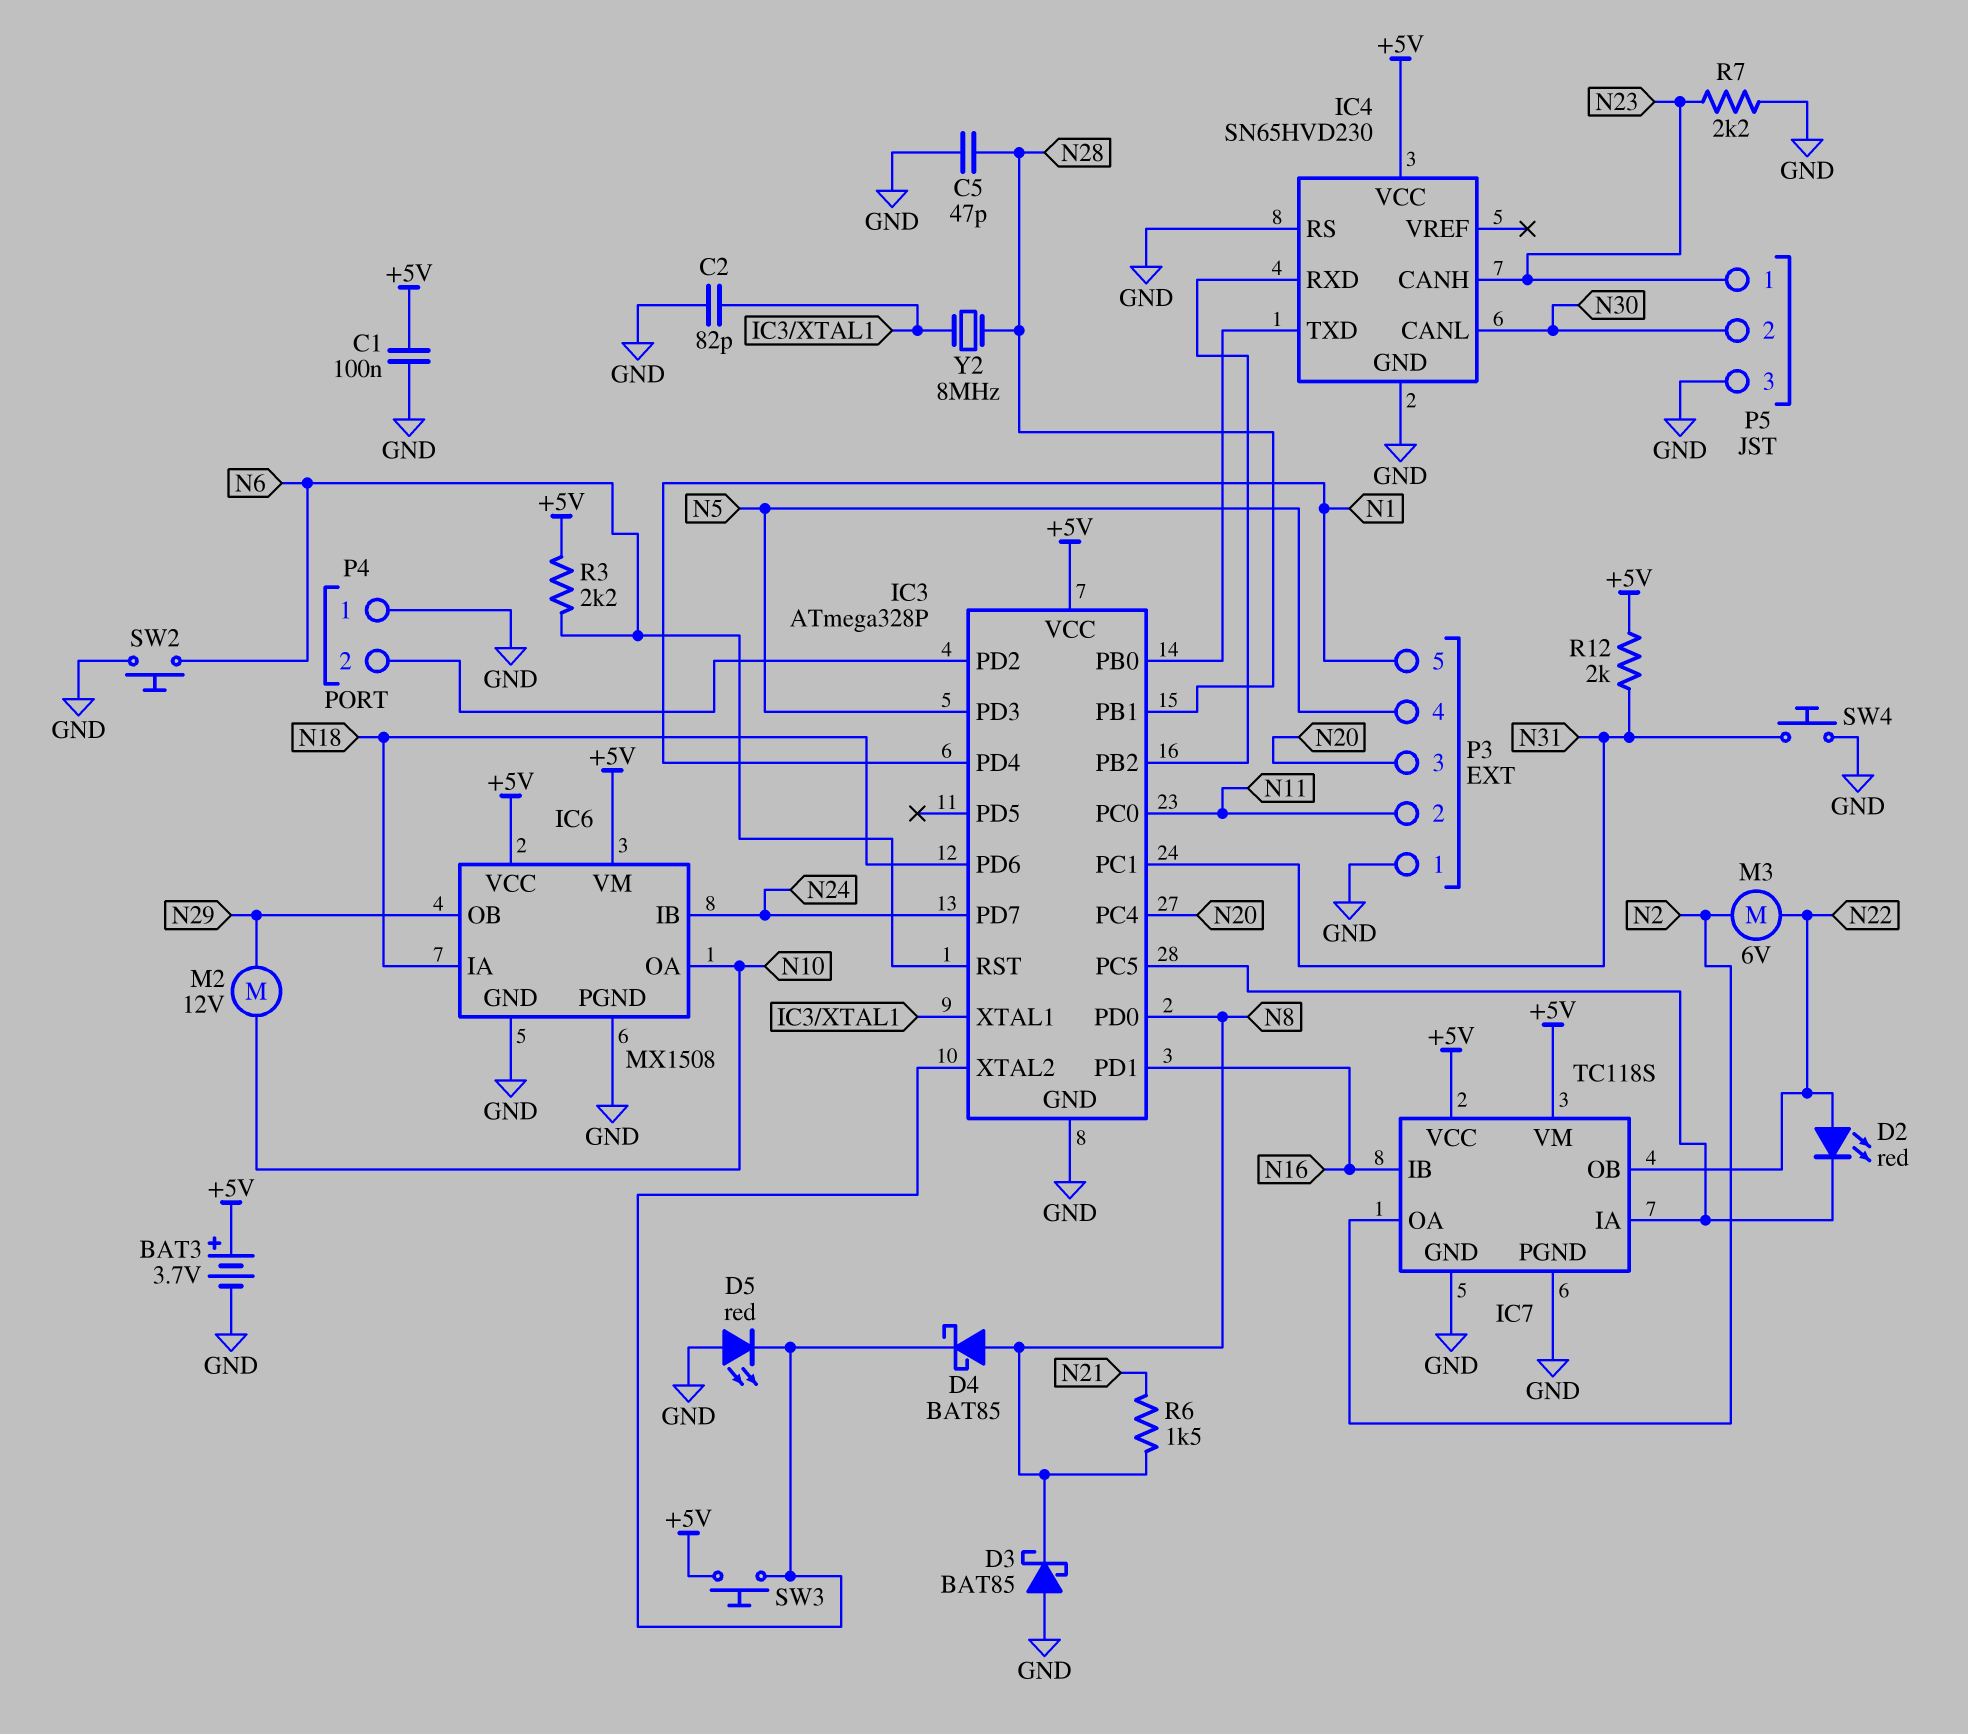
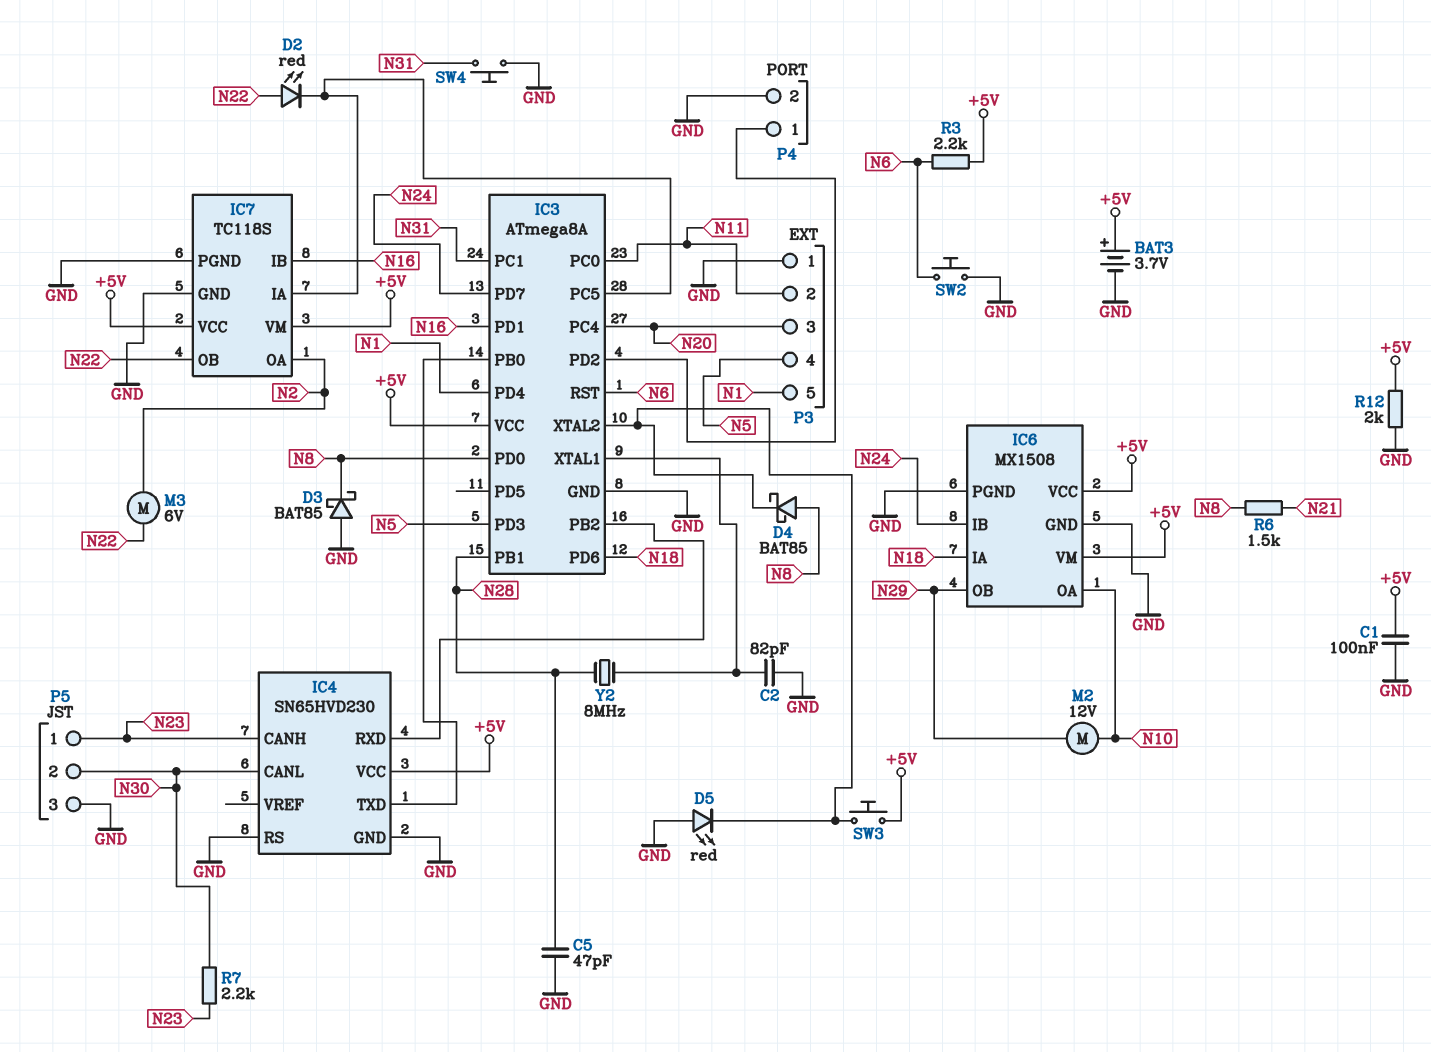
IC3: ATmega328P -> ATmega8A
P4 pin 1: GND -> IC3/PD2
P4 pin 2: IC3/PD2 -> GND
R7: 2.2k (GND, N23) -> 2.2k (N23, N30)
R12: 2k (+5V, N31) -> 2k (+5V, GND)

